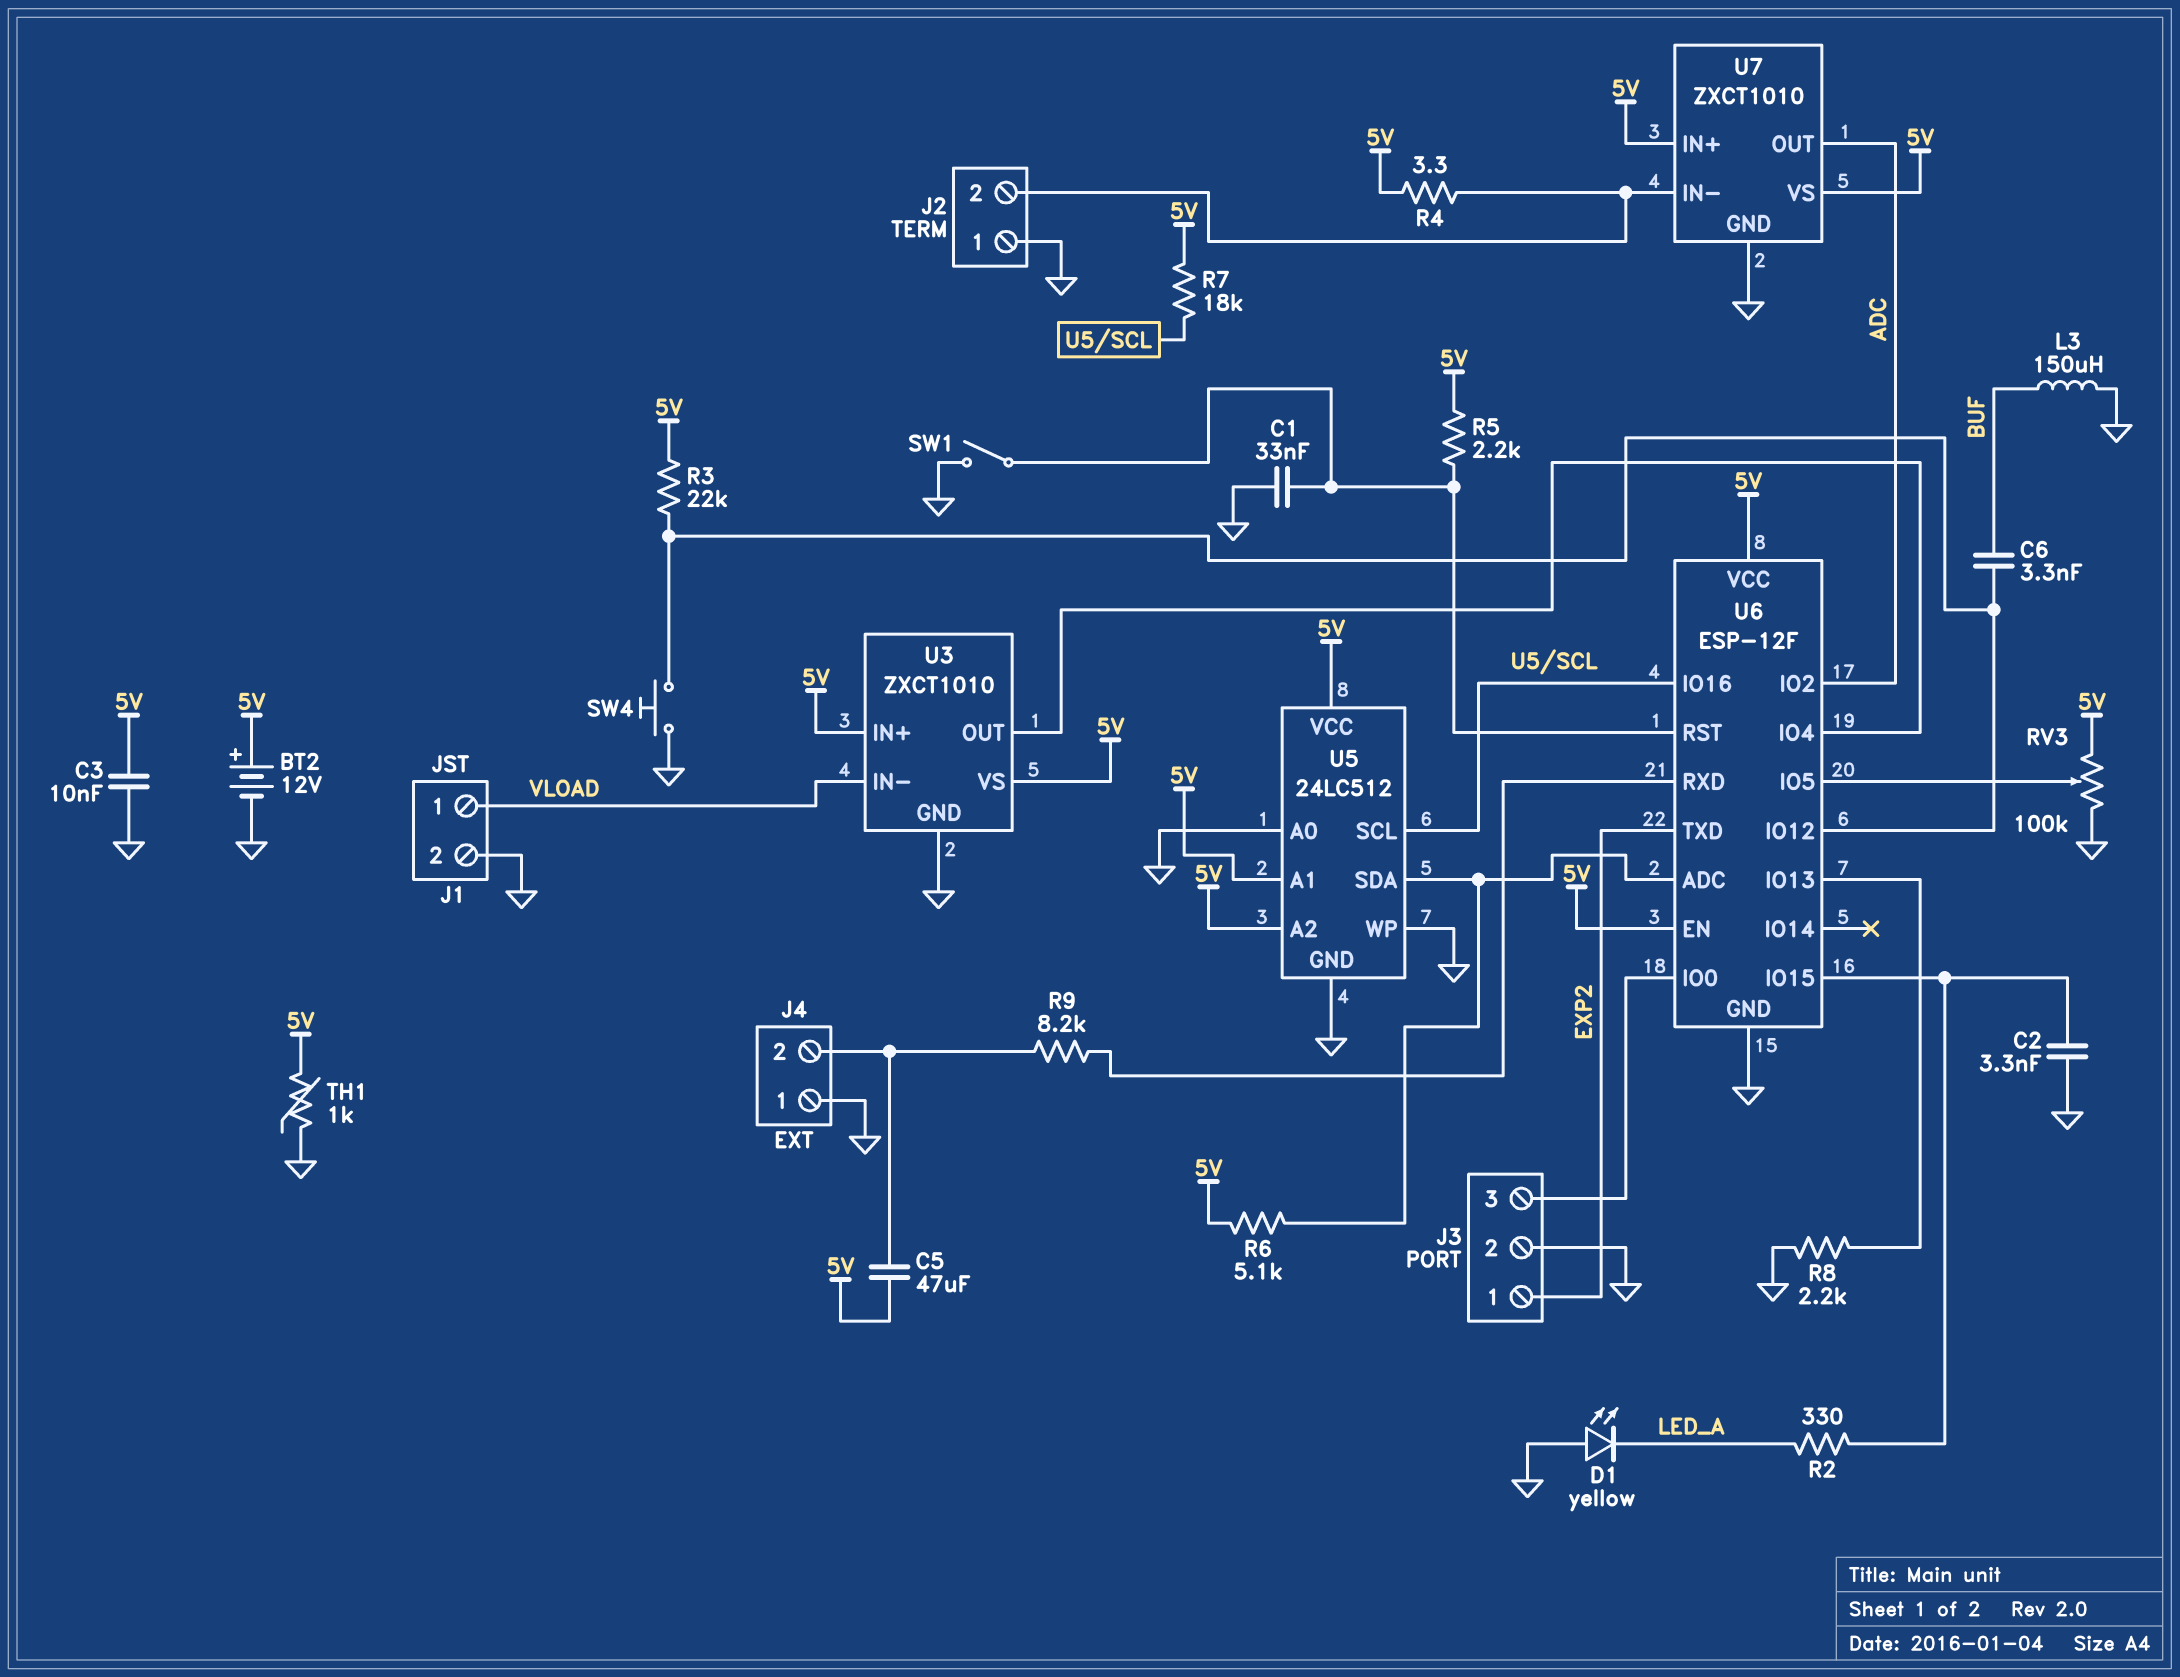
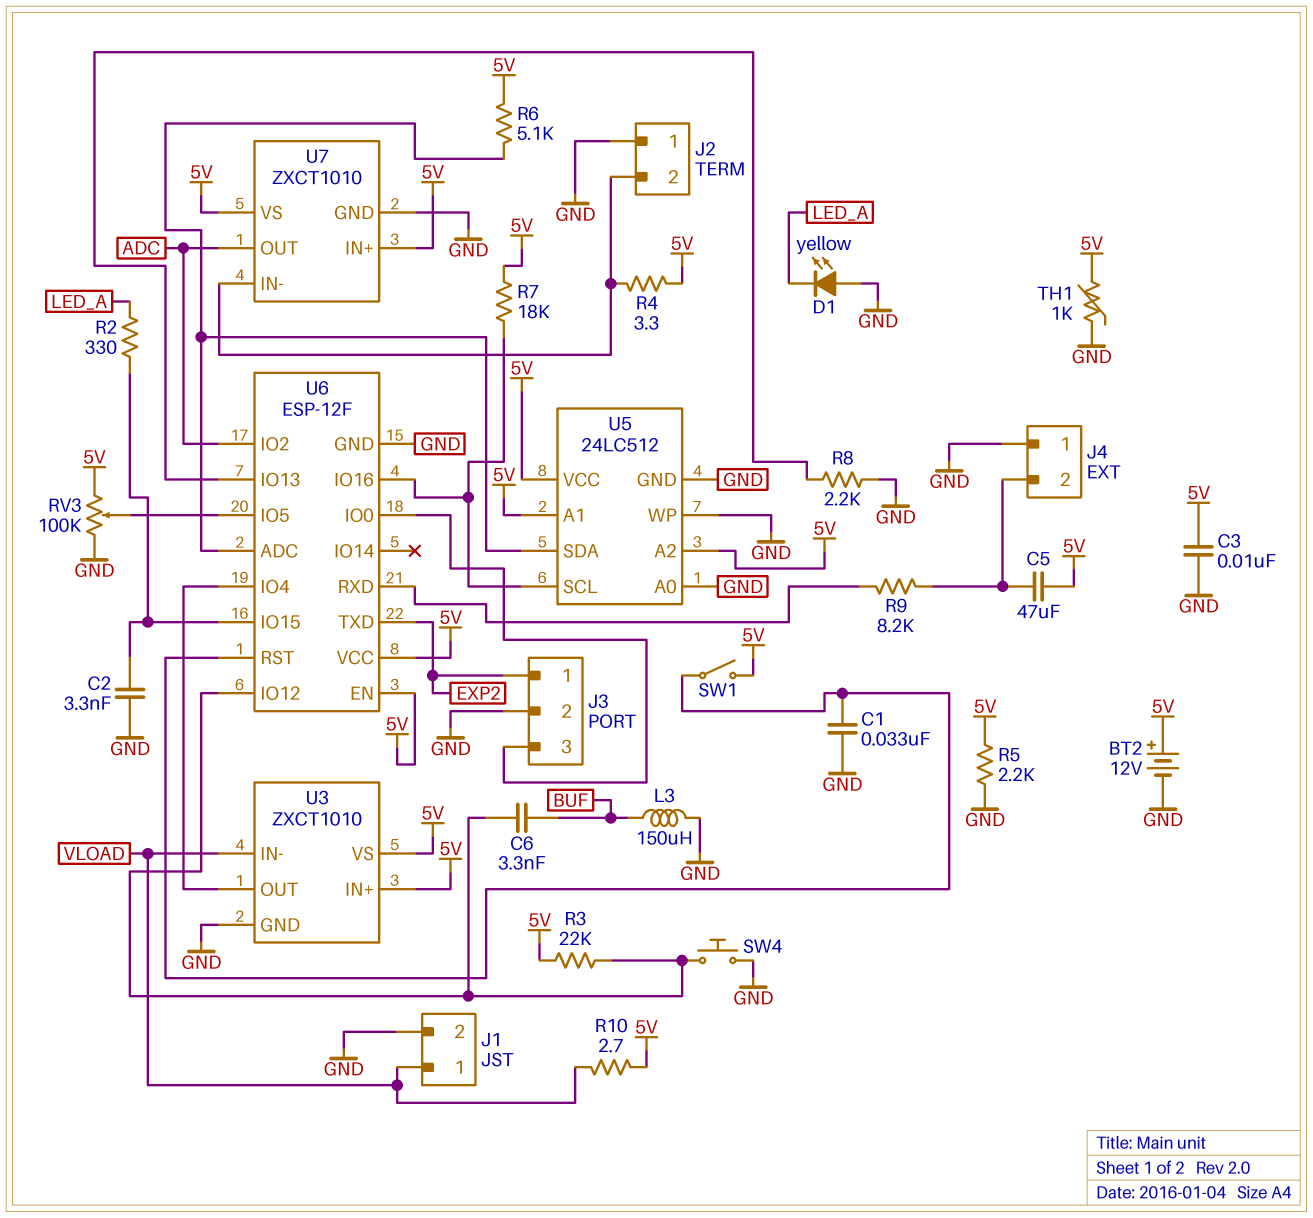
R5: 2.2k (5V, U6/RST) -> 2.2k (5V, GND)
R10: none -> 2.7 (5V, VLOAD)
SW1: switch (GND, U6/RST) -> switch (5V, U6/RST)

